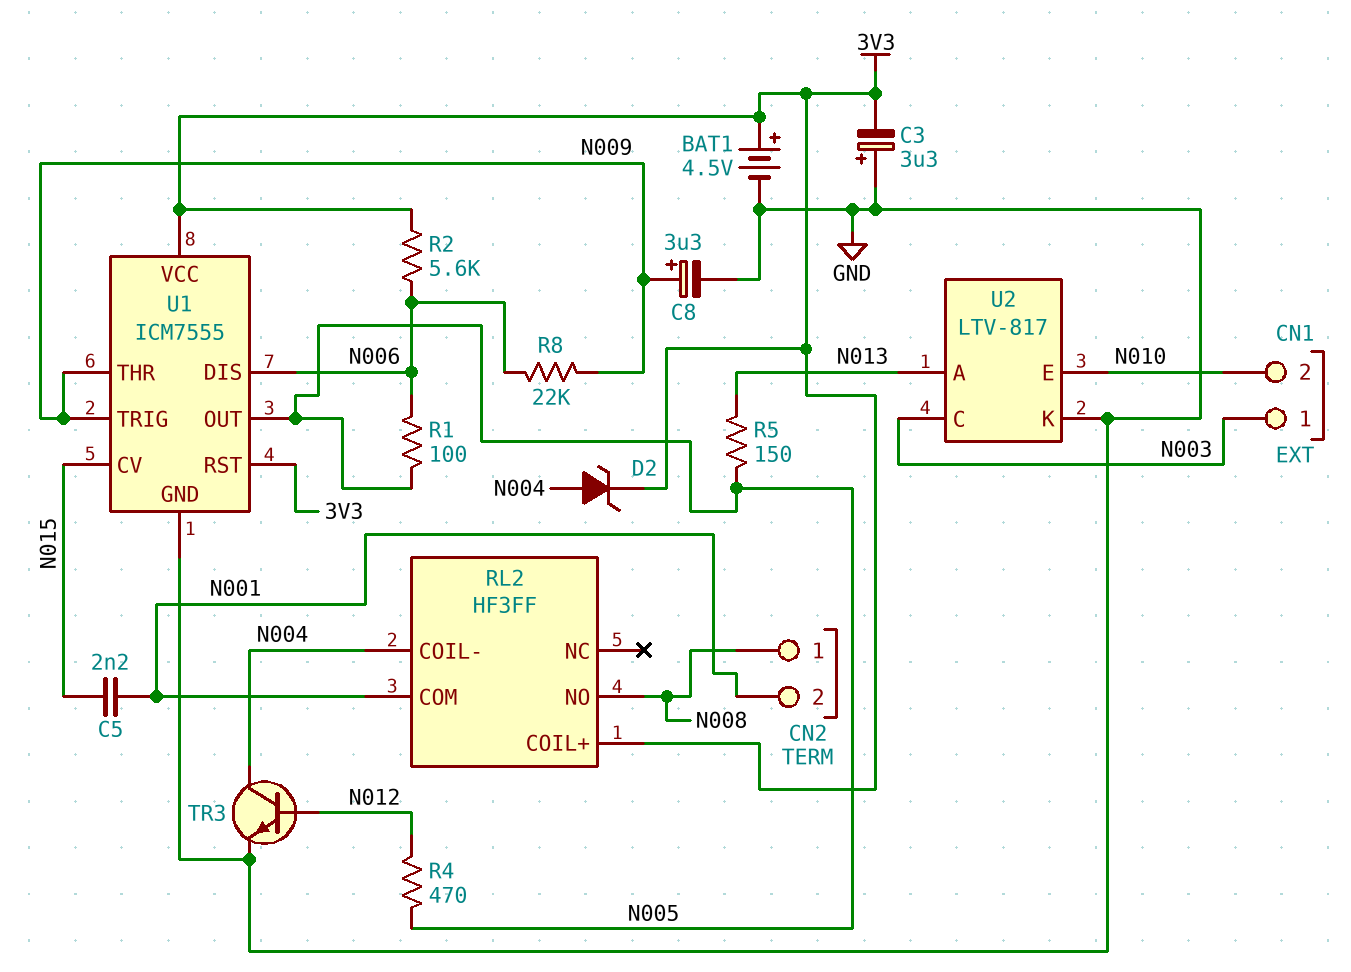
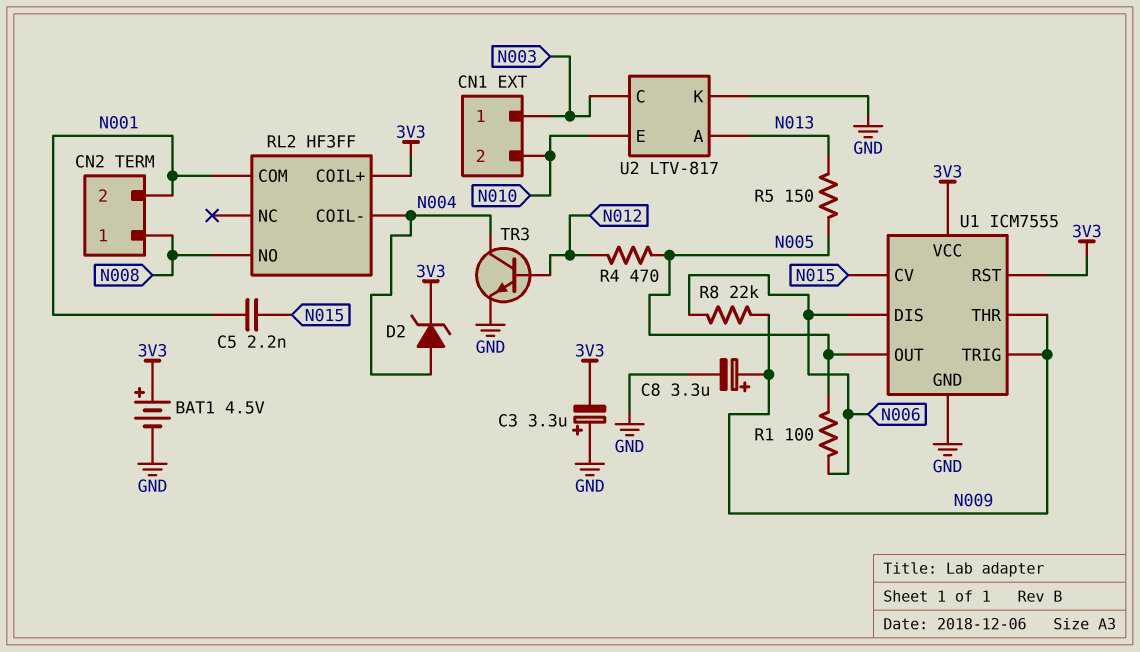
R2: 5.6k (3V3, N006) -> none

